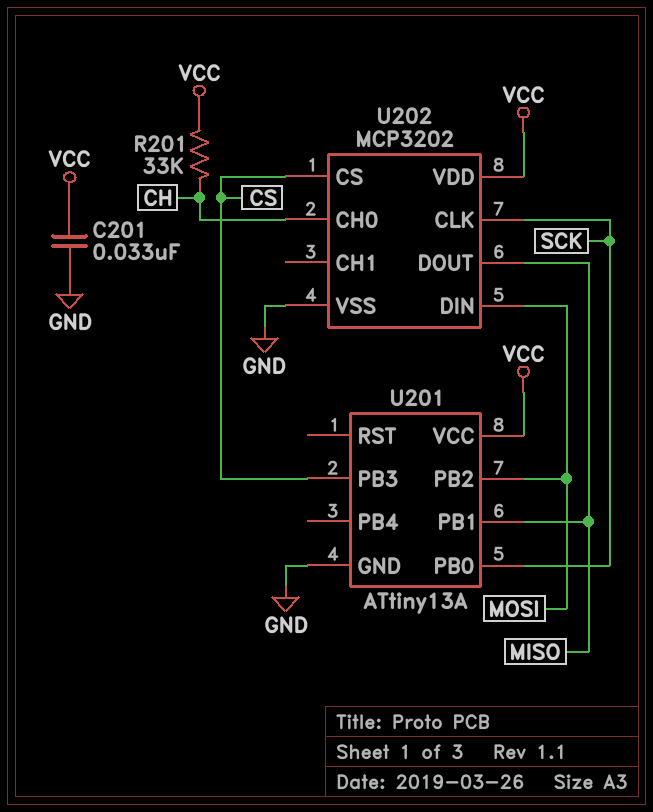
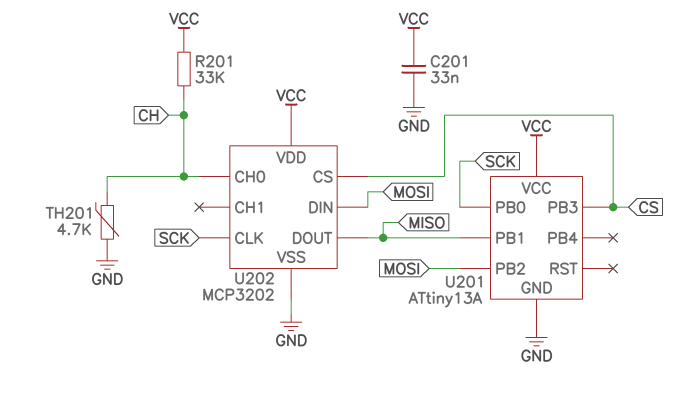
TH201: none -> 4.7k (CH, GND)

